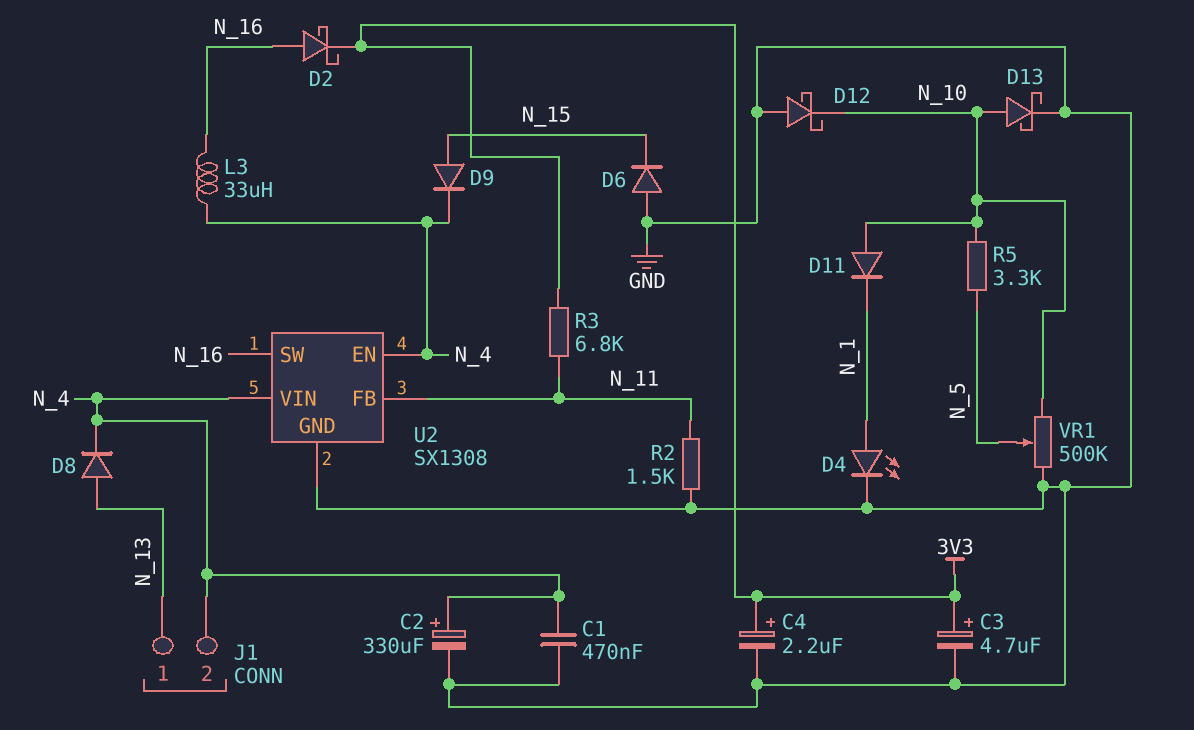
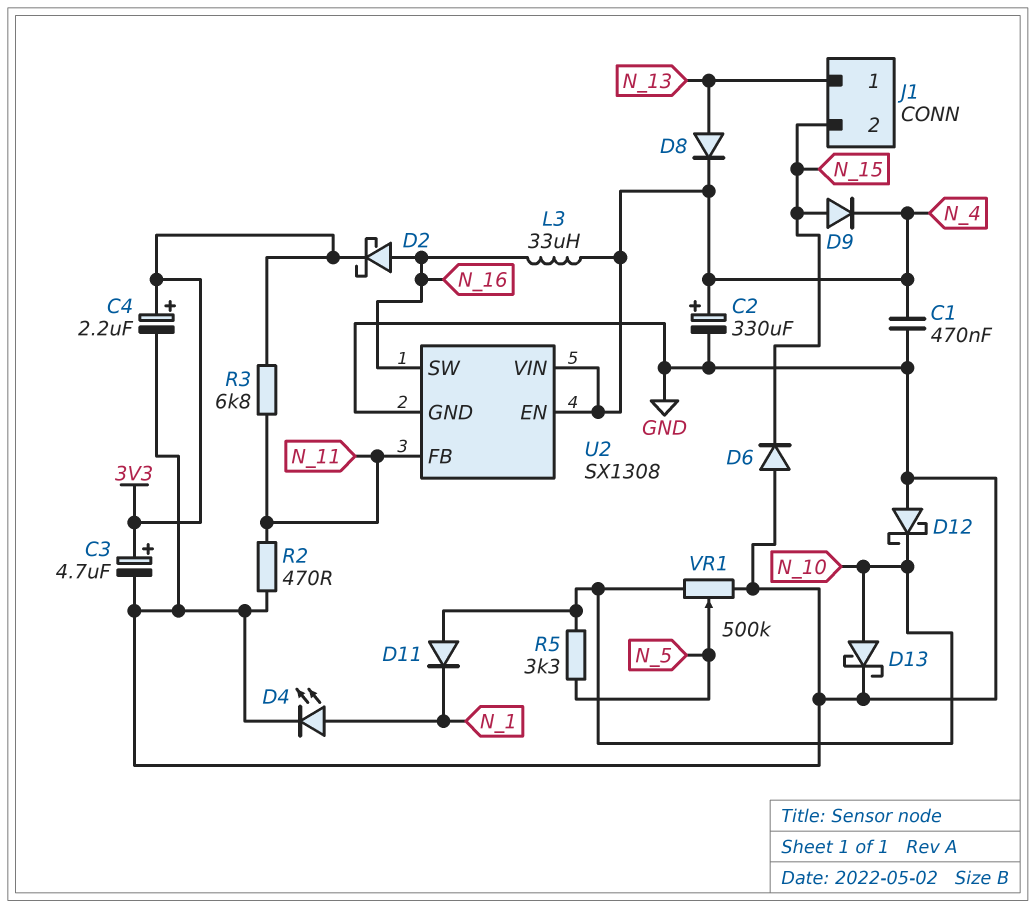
J1 pin 2: N_4 -> N_15
R2: 1.5k (GND, N_11) -> 470 (GND, N_11)

